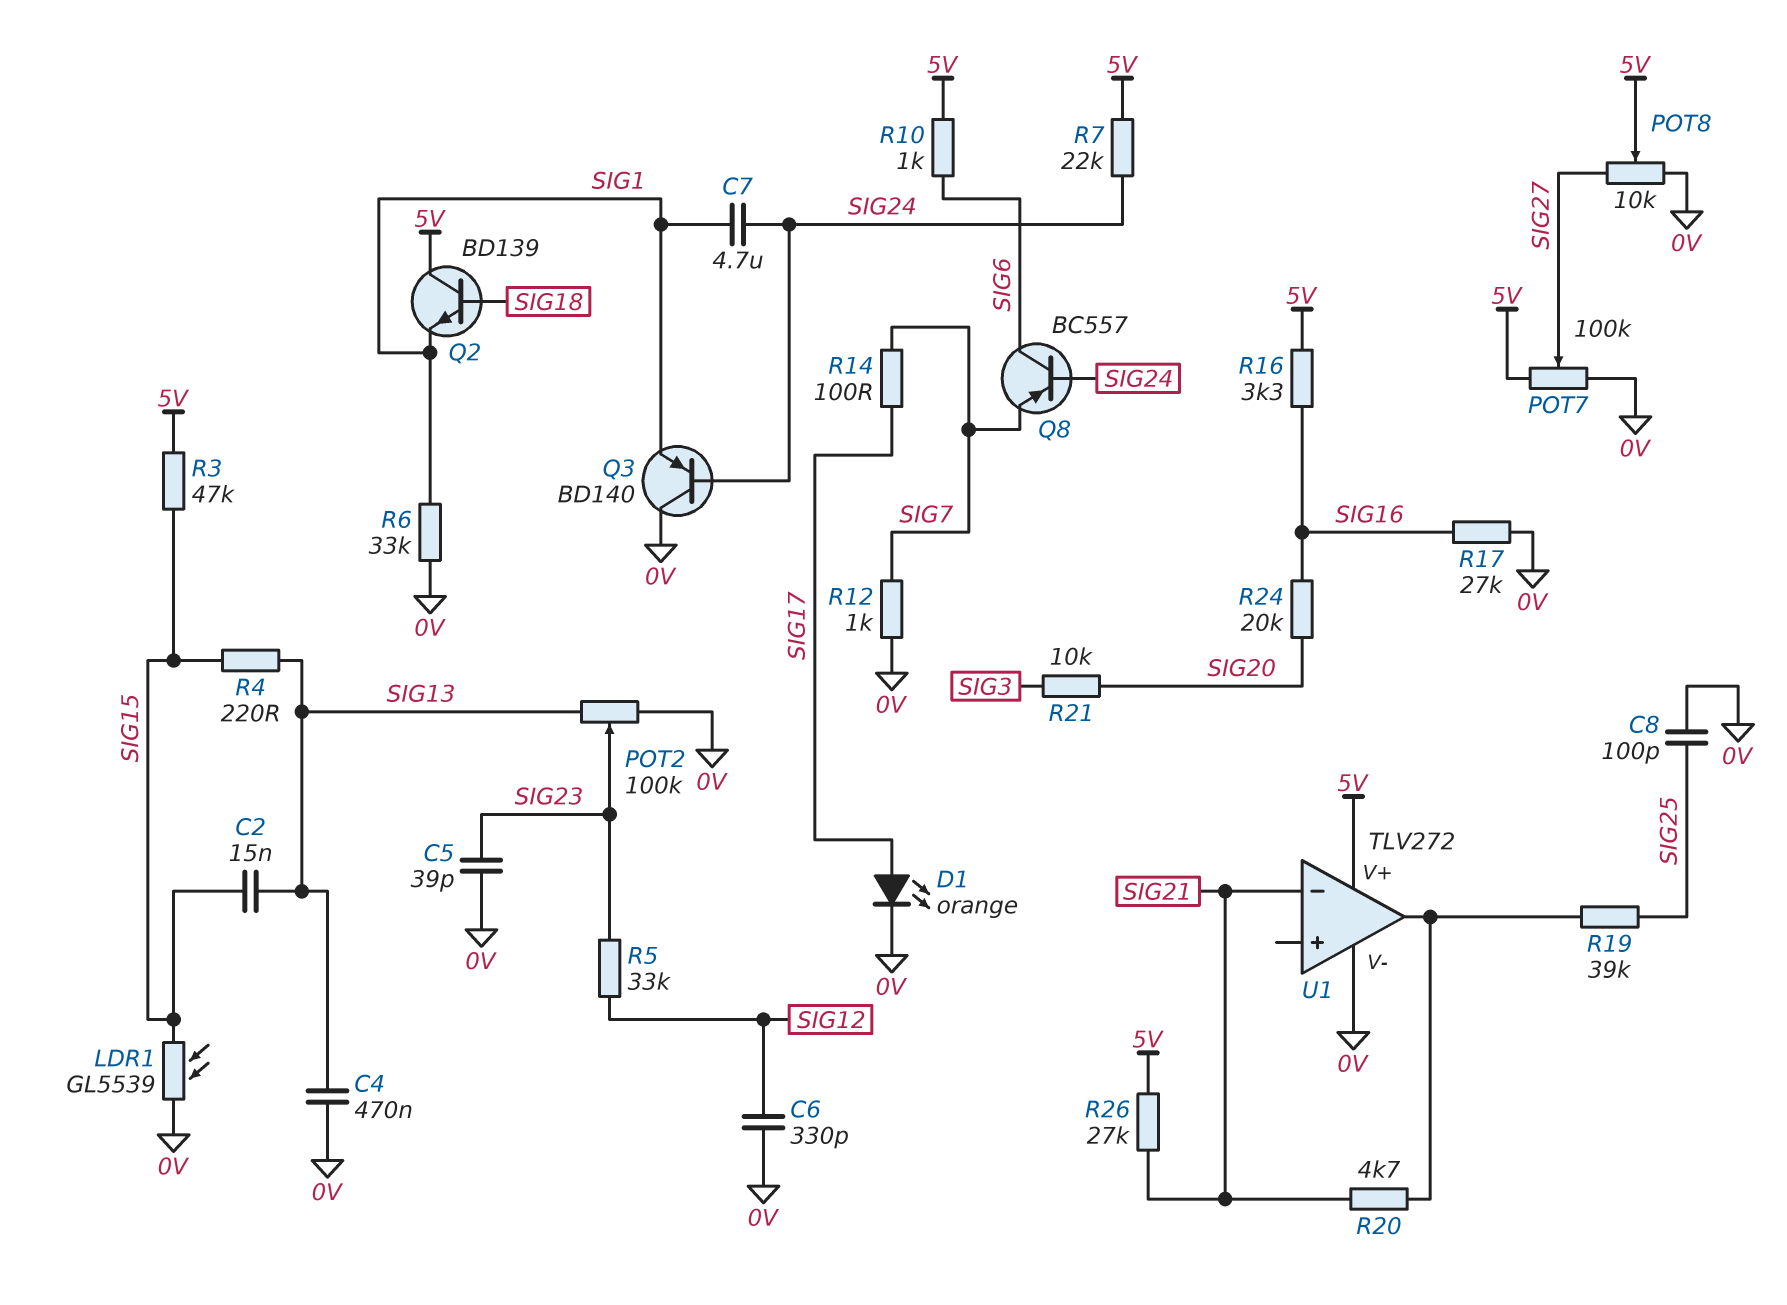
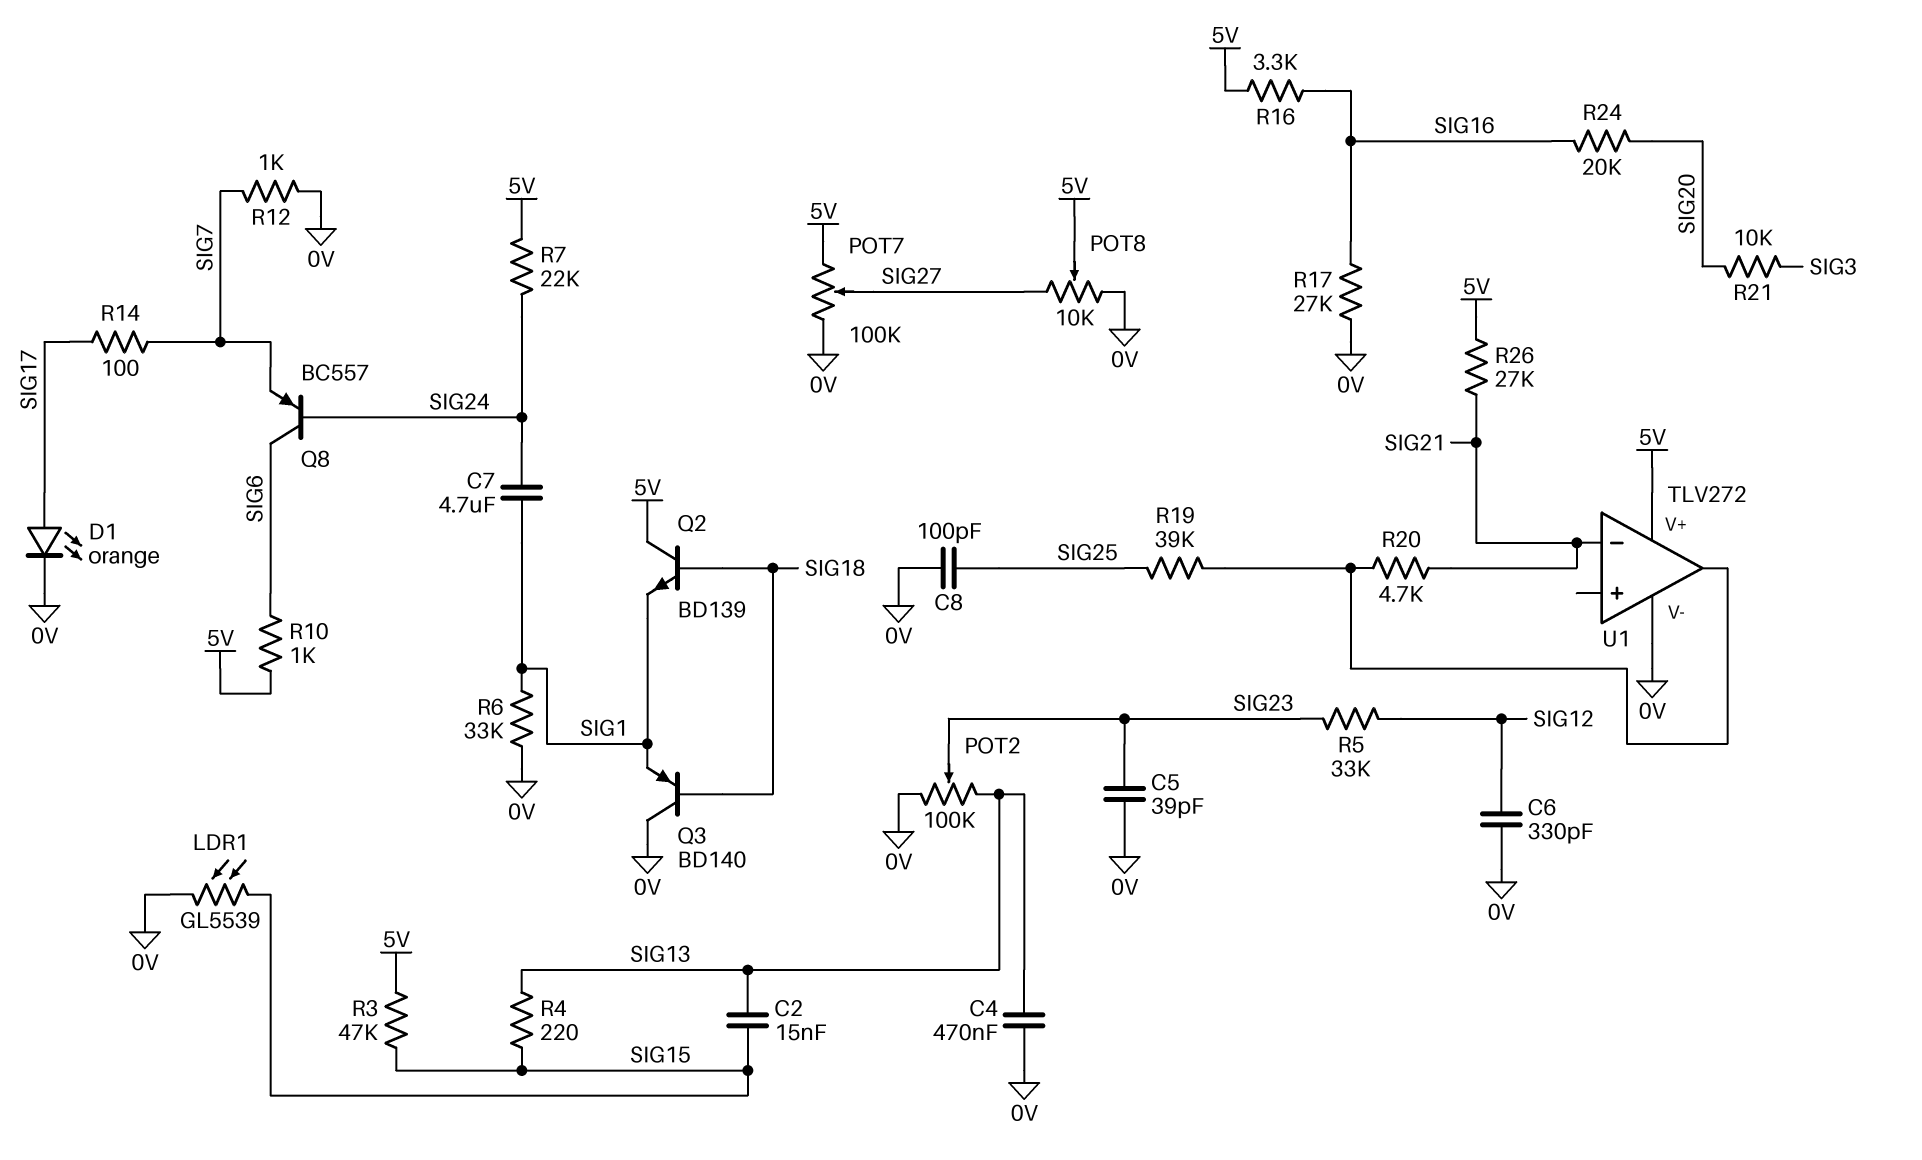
Q3: PNP BD140 (B SIG24, C 0V, E SIG1) -> PNP BD140 (B SIG18, C 0V, E SIG1)

